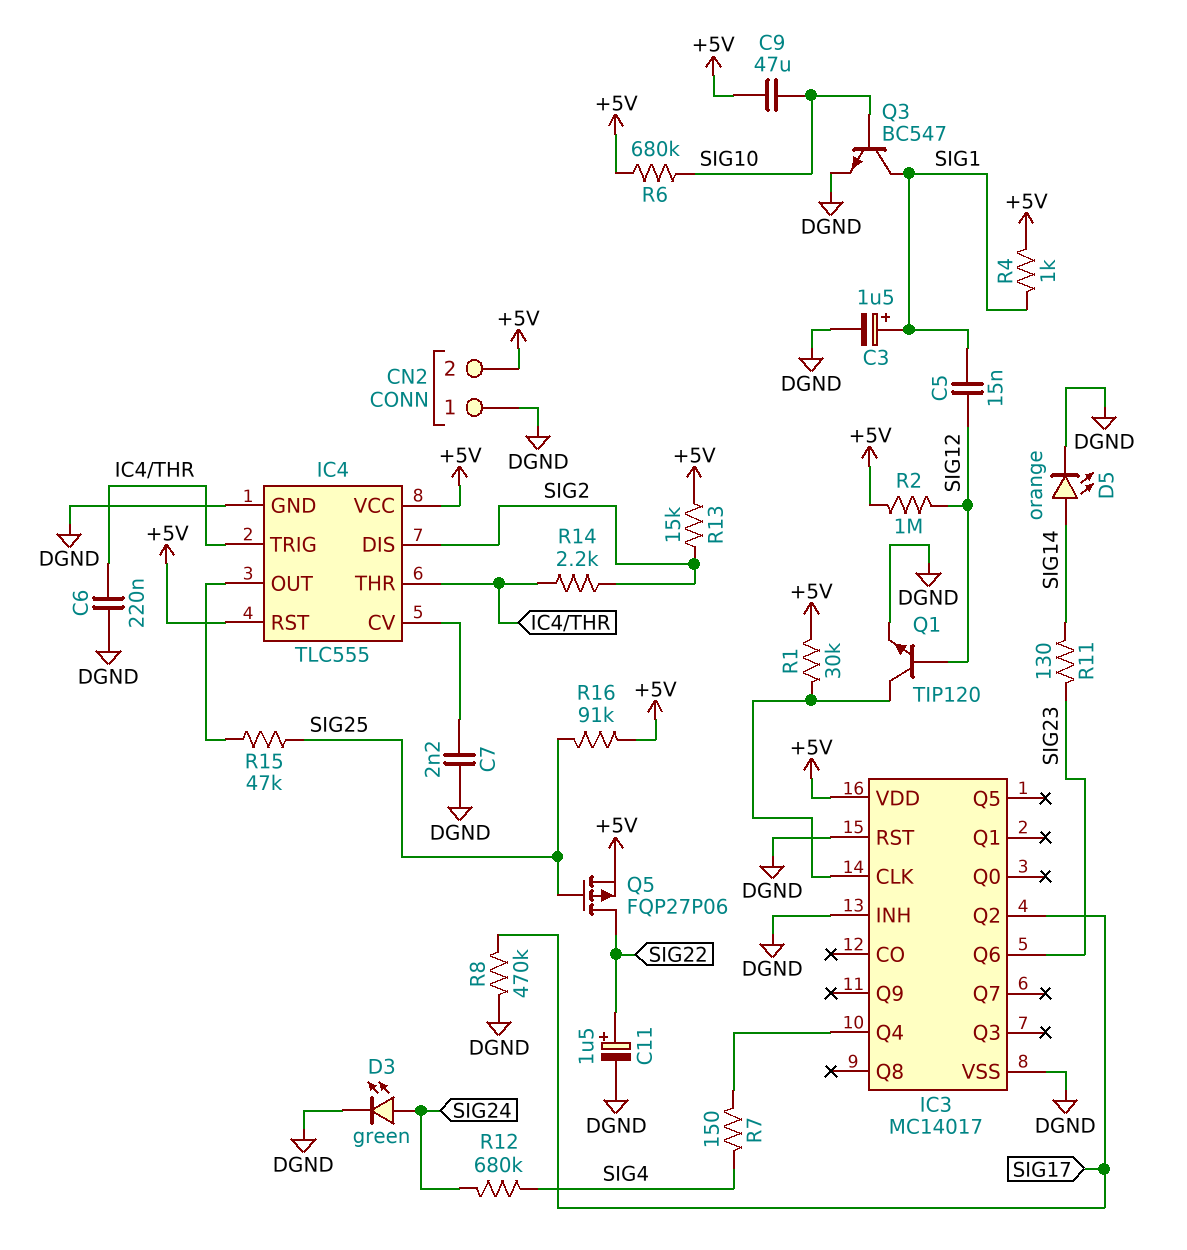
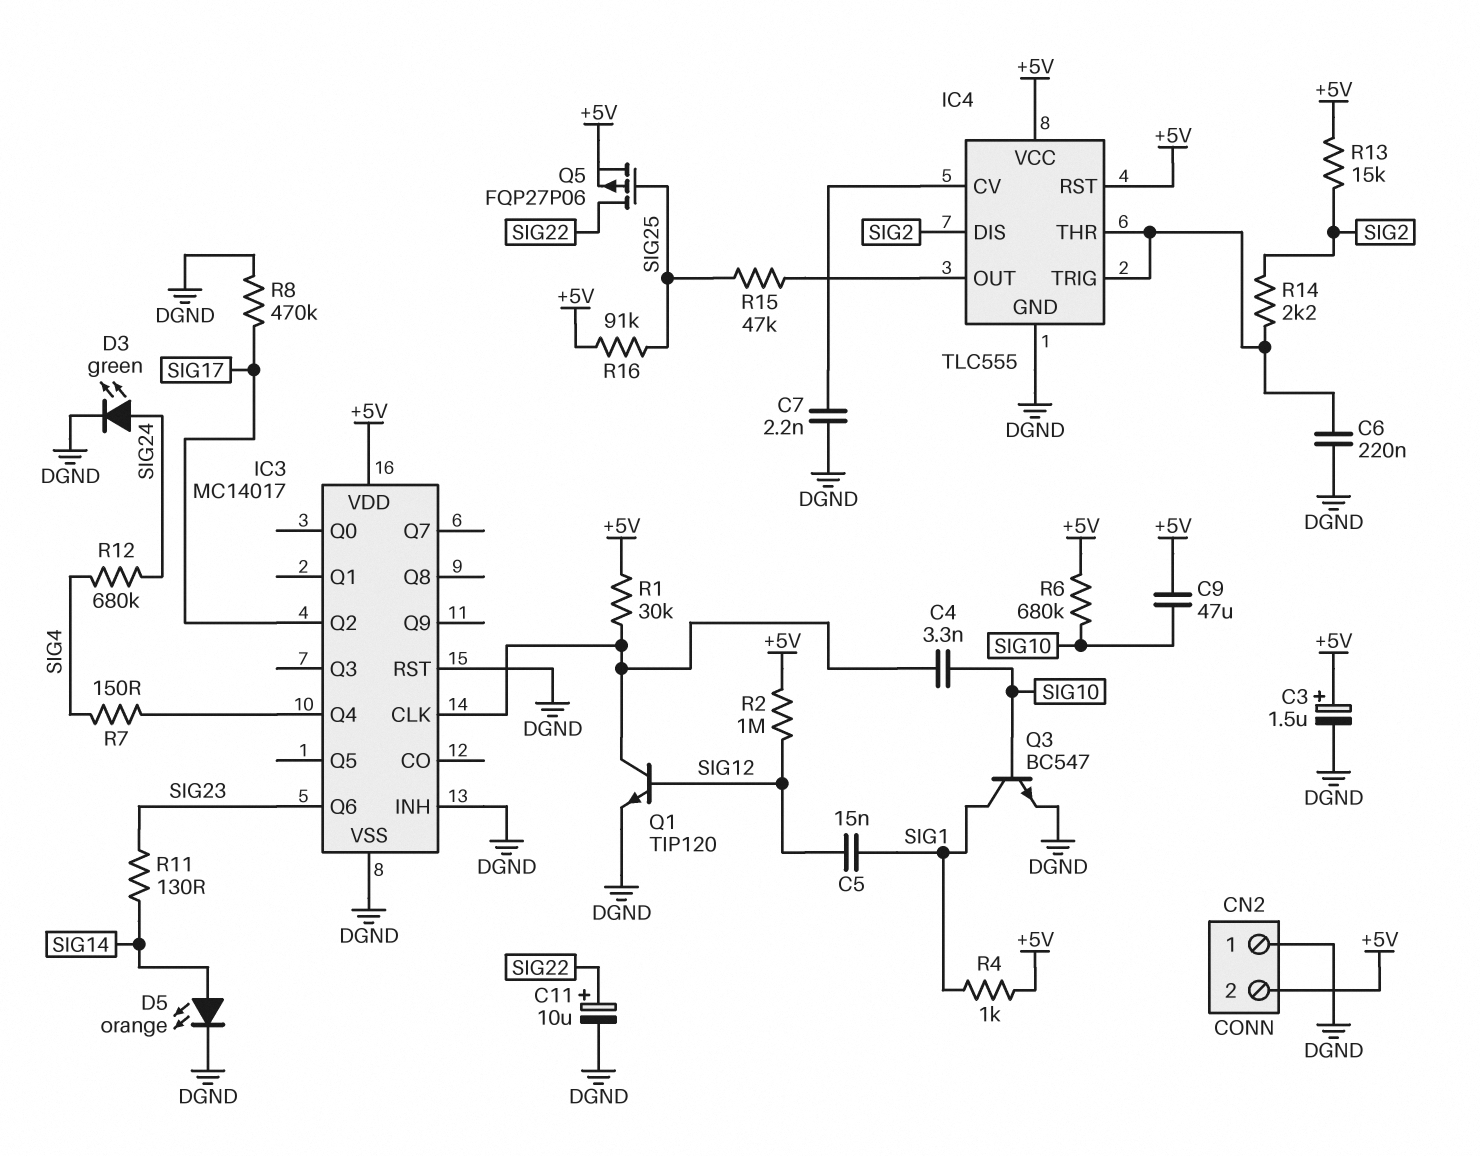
C3: 1.5uF (plus SIG1, minus DGND) -> 1.5uF (plus +5V, minus DGND)
C4: none -> 3.3nF (IC3/CLK, SIG10)
C11: 1.5uF (plus SIG22, minus DGND) -> 10uF (plus SIG22, minus DGND)

